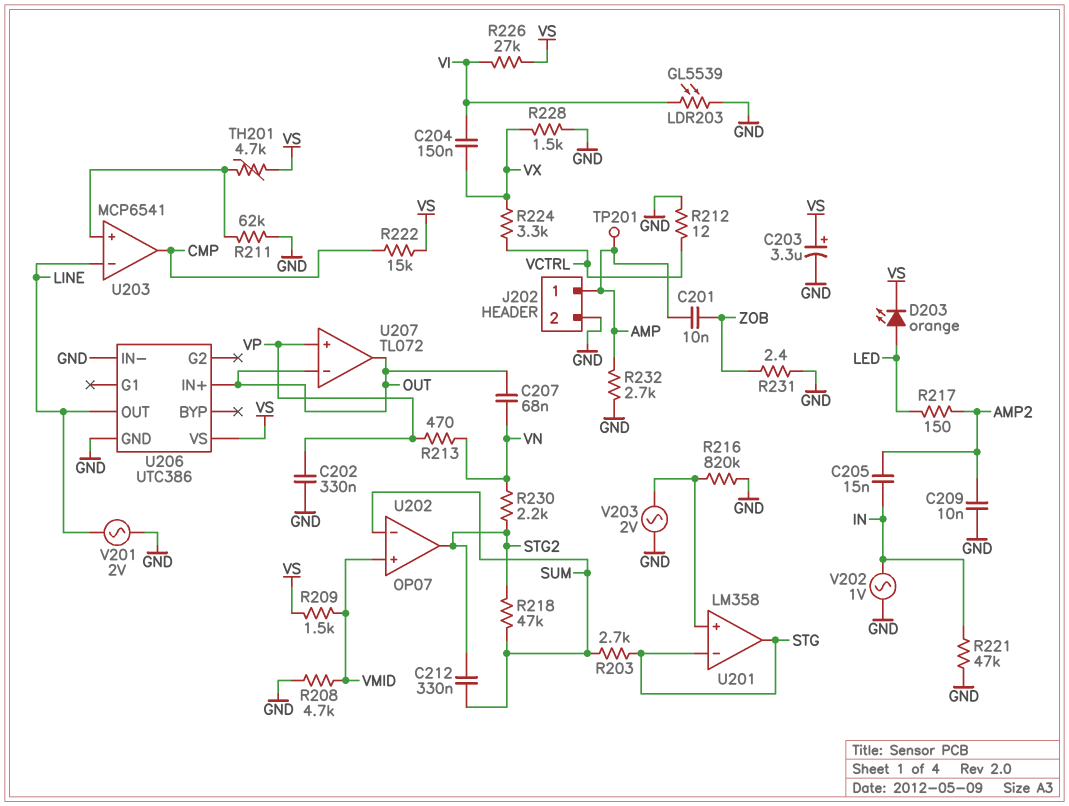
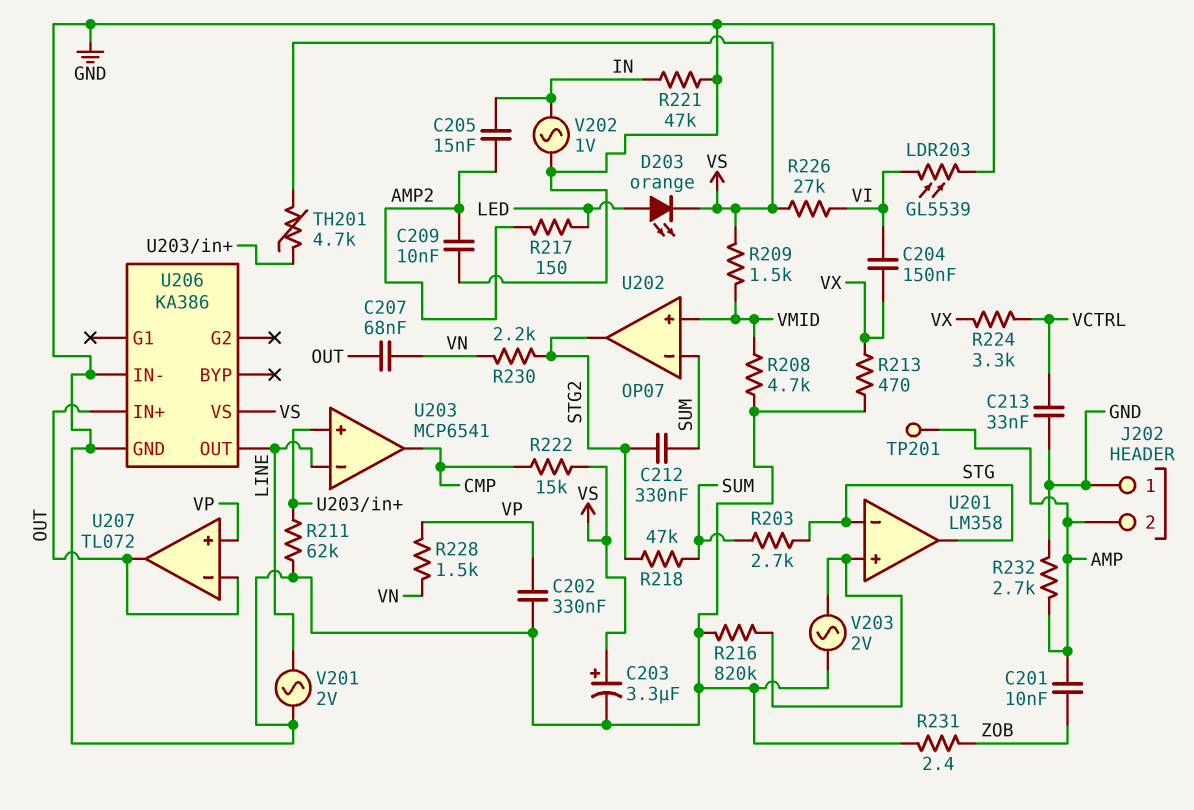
C213: none -> 33nF (GND, VCTRL)
J202 pin 1: AMP -> GND
J202 pin 2: GND -> AMP
R212: 12 (GND, VCTRL) -> none
R213: 470 (VN, VP) -> 470 (GND, VX)
R228: 1.5k (GND, VX) -> 1.5k (VN, VP)
U206: UTC386 -> KA386

